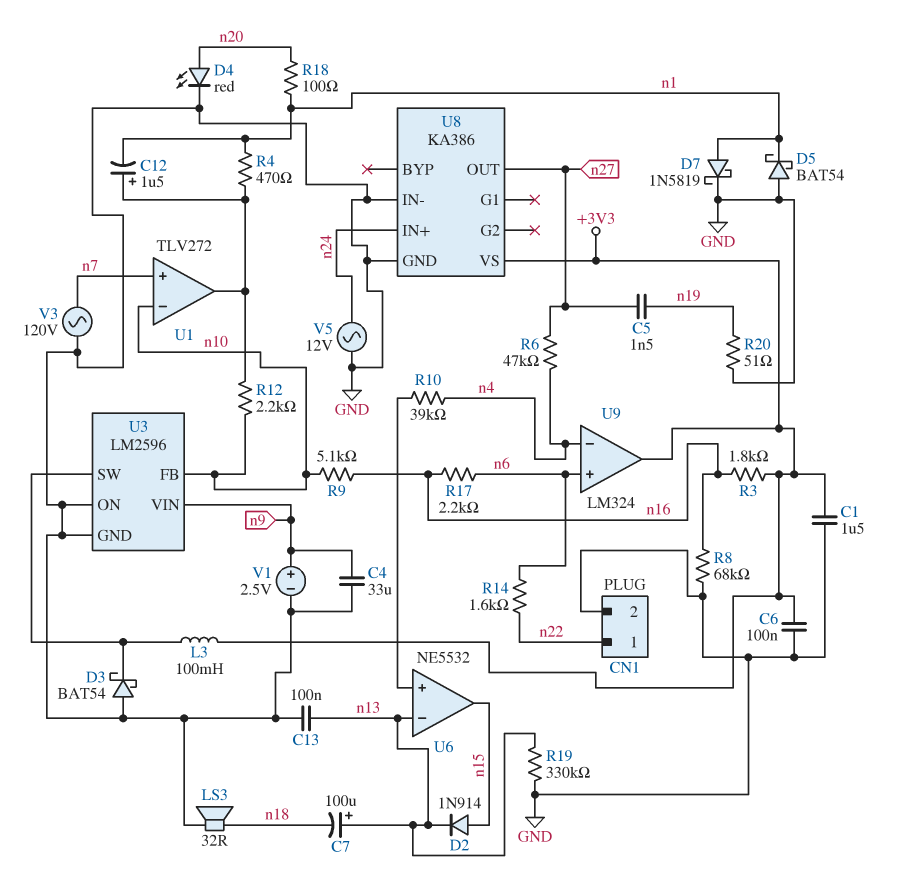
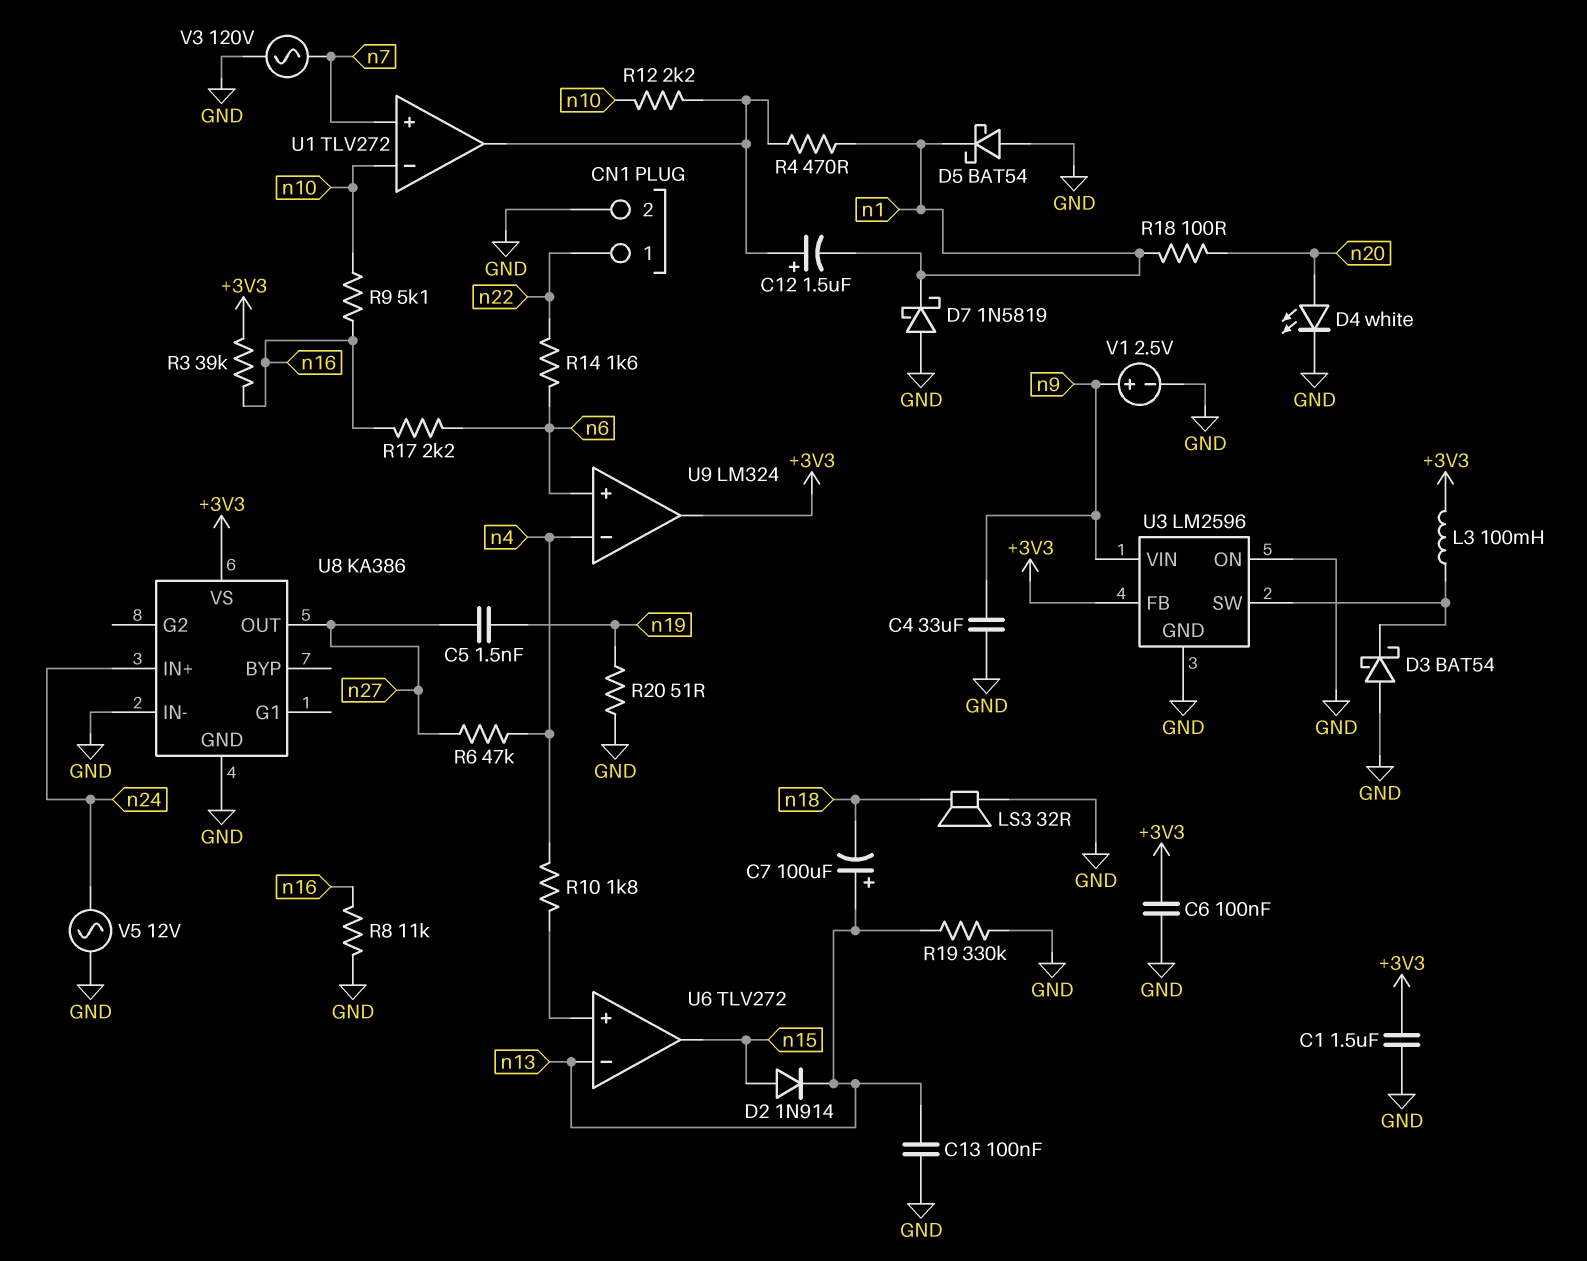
D4: LED red (A n20, K GND) -> LED white (A n20, K GND)
D7: schottky 1N5819 (A n1, K GND) -> schottky 1N5819 (A GND, K n1)
R3: 1.8k (+3V3, n16) -> 39k (+3V3, n16)
R8: 68k (GND, n16) -> 11k (GND, n16)
R10: 39k (U6/in+, n4) -> 1.8k (U6/in+, n4)
U3 pin FB: n10 -> +3V3
U6: NE5532 -> TLV272

